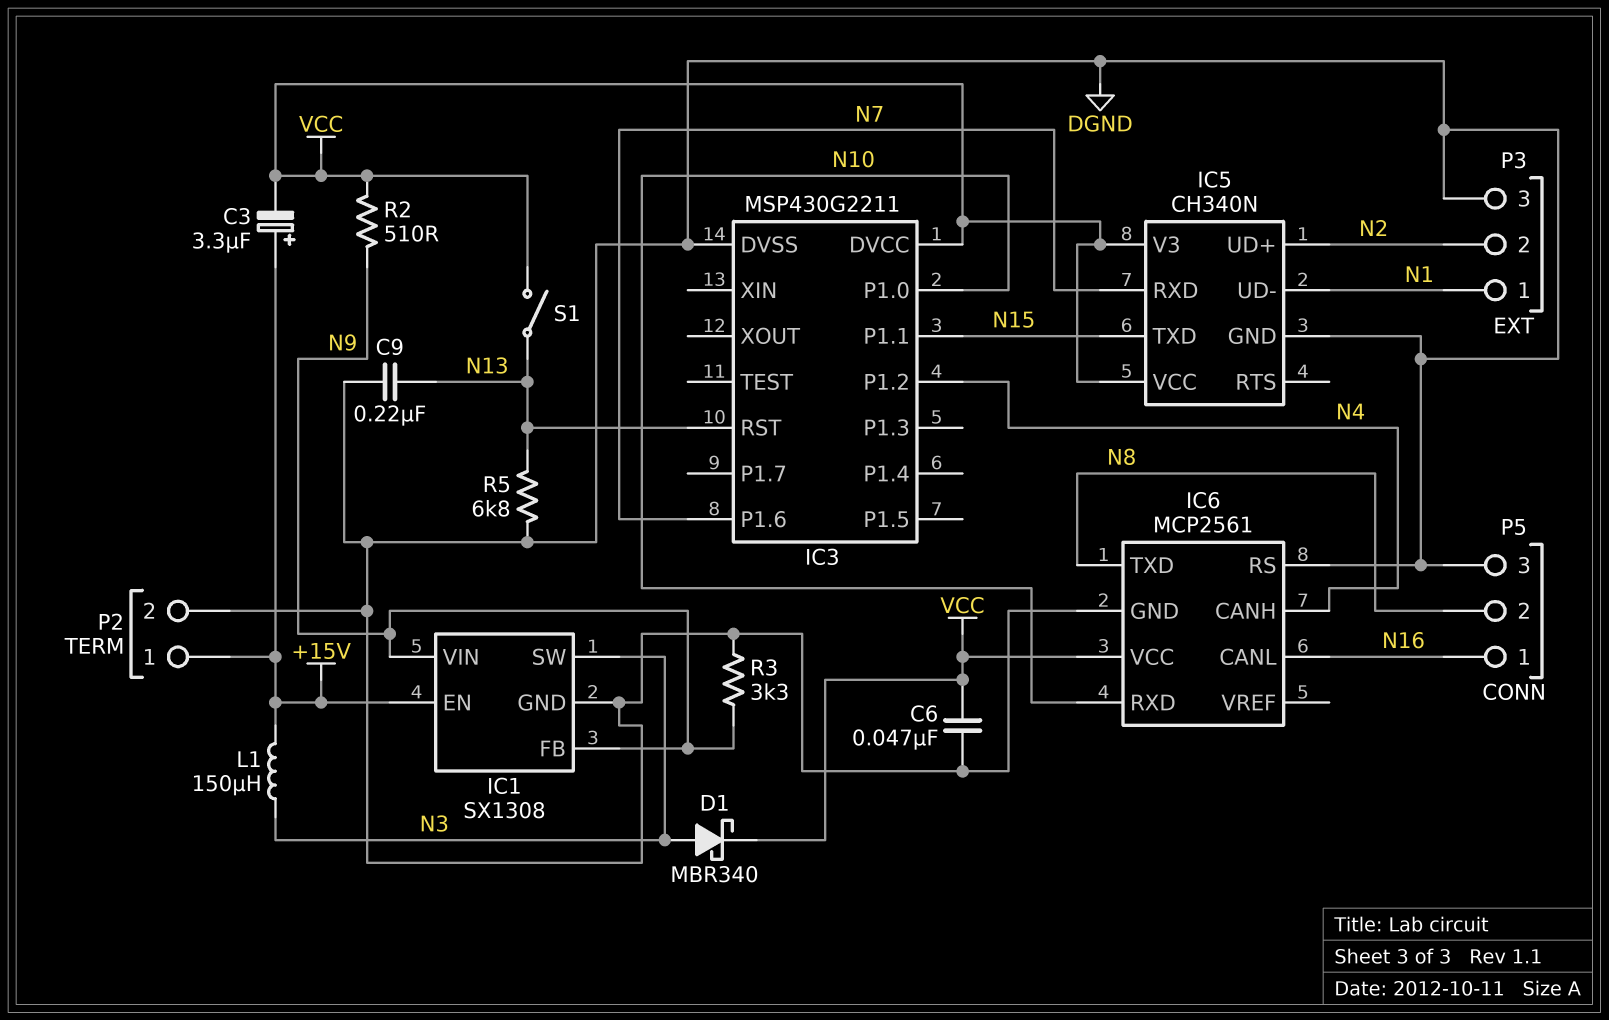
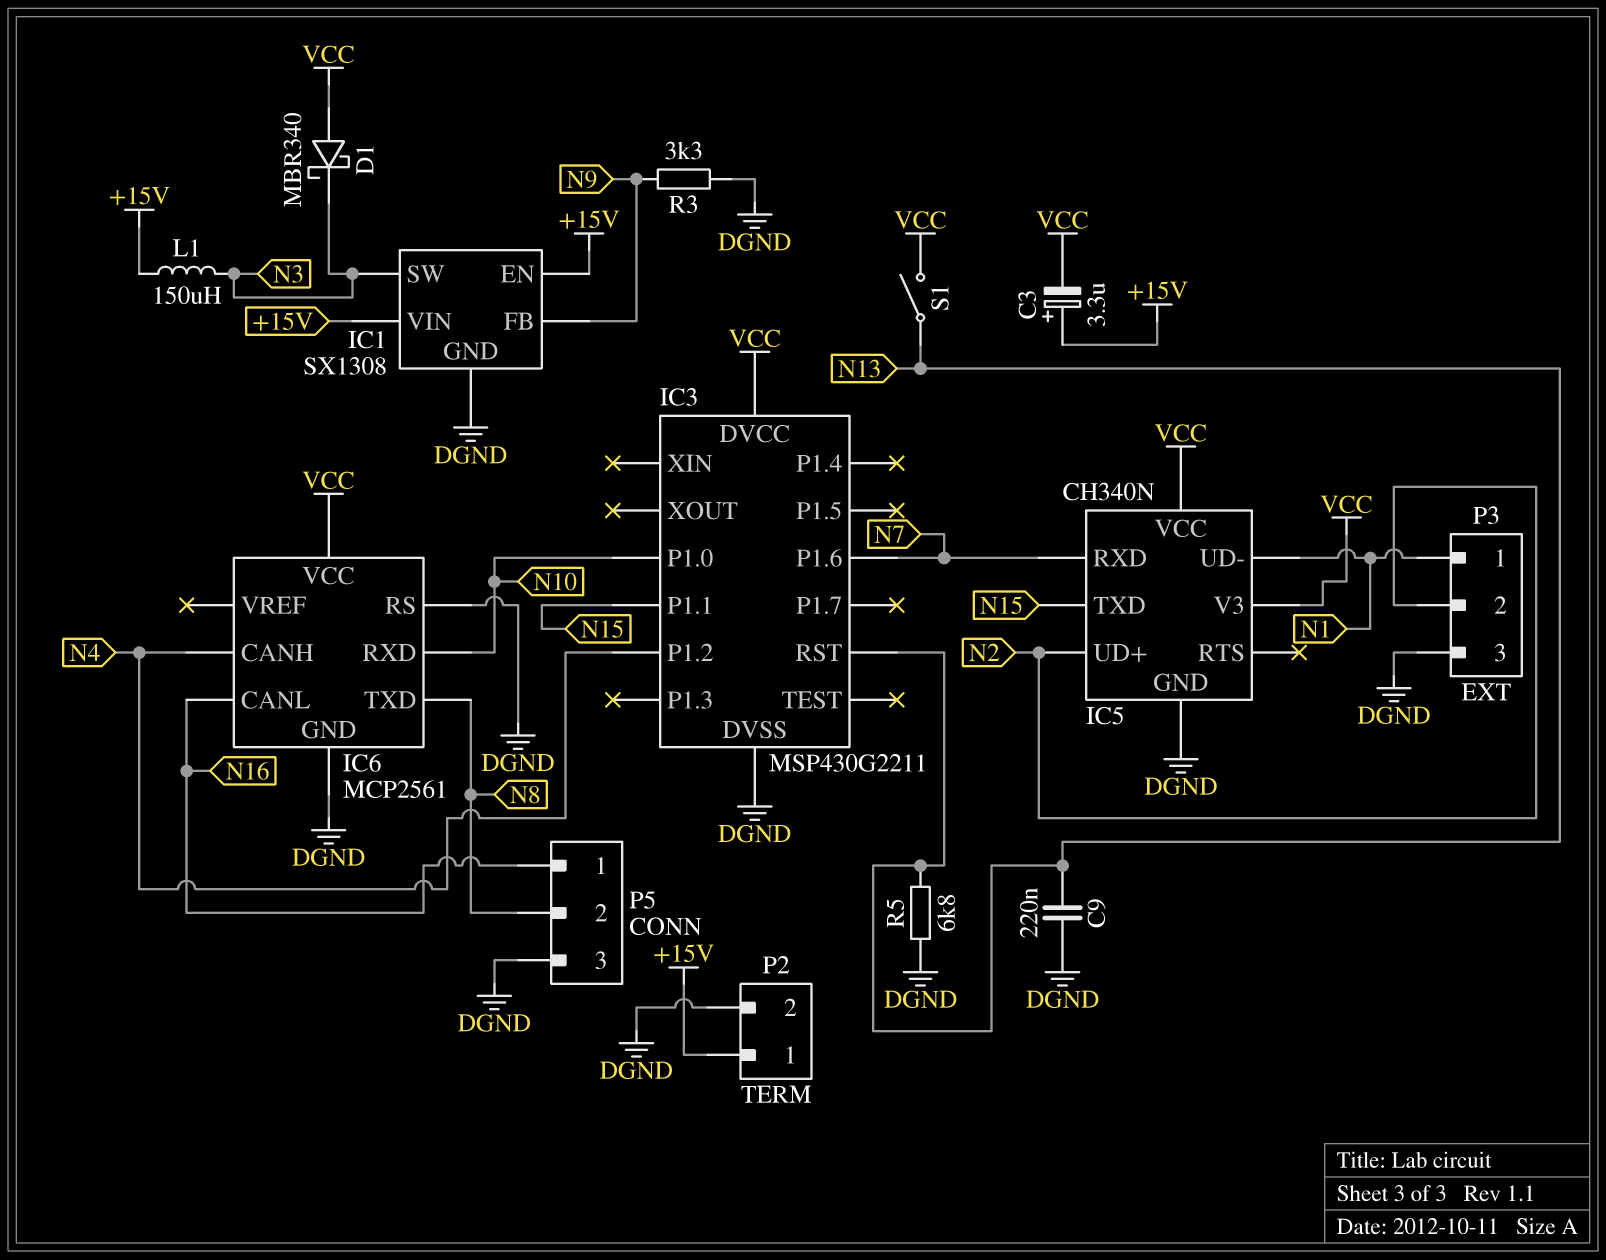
C6: 47nF (DGND, VCC) -> none
D1: schottky MBR340 (A N3, K VCC) -> schottky MBR340 (A VCC, K N3)
IC1 pin VIN: N9 -> +15V
R2: 510 (N9, VCC) -> none

